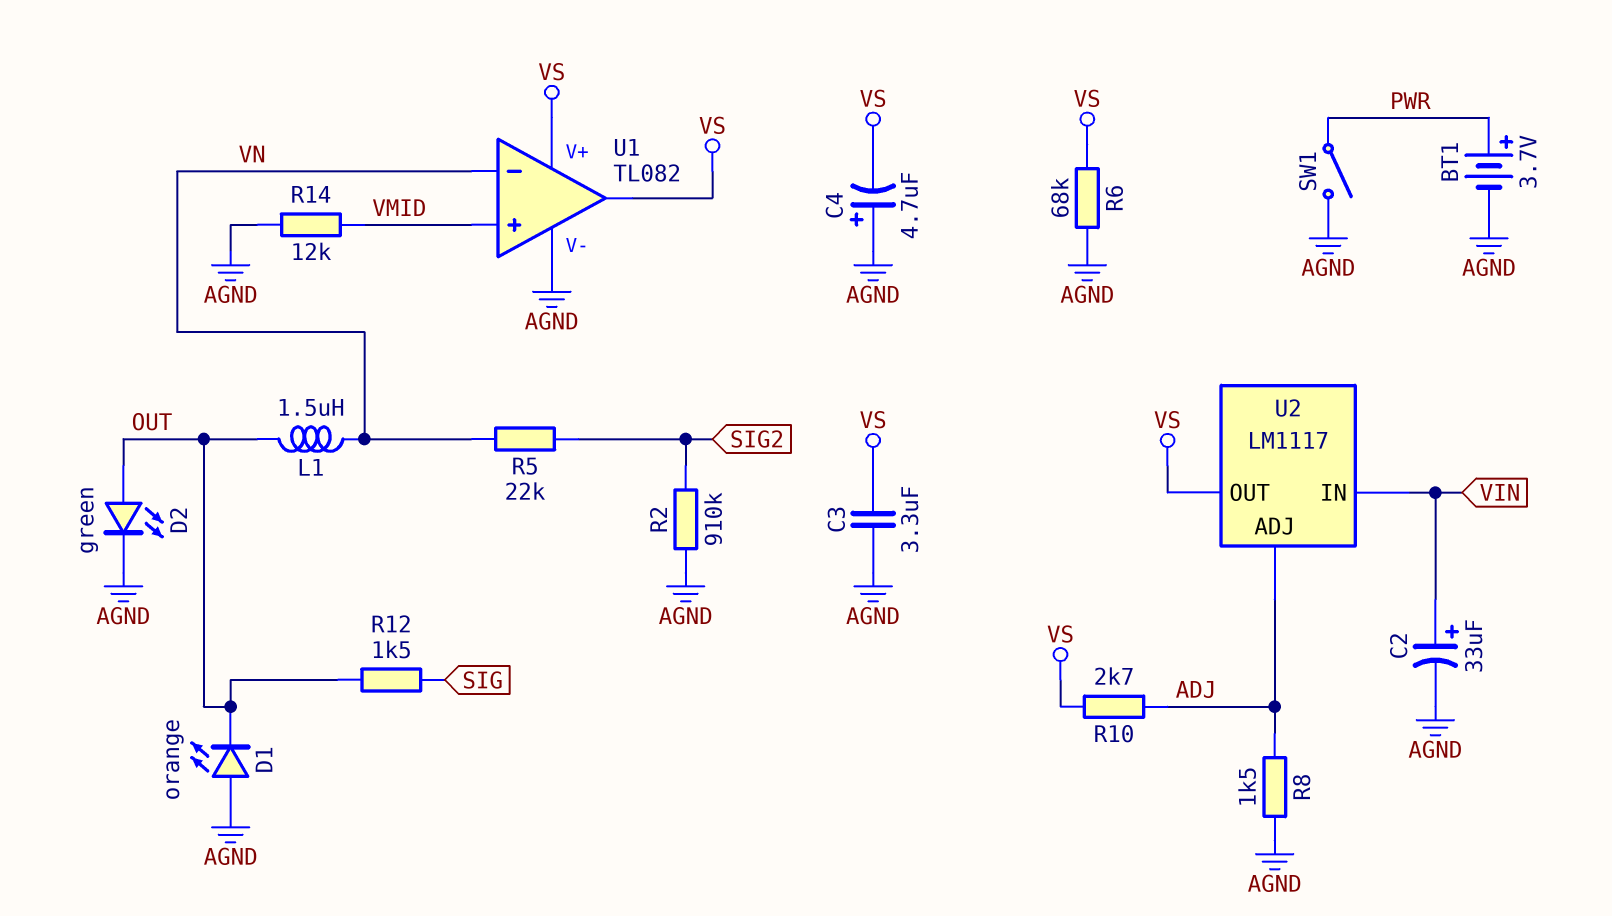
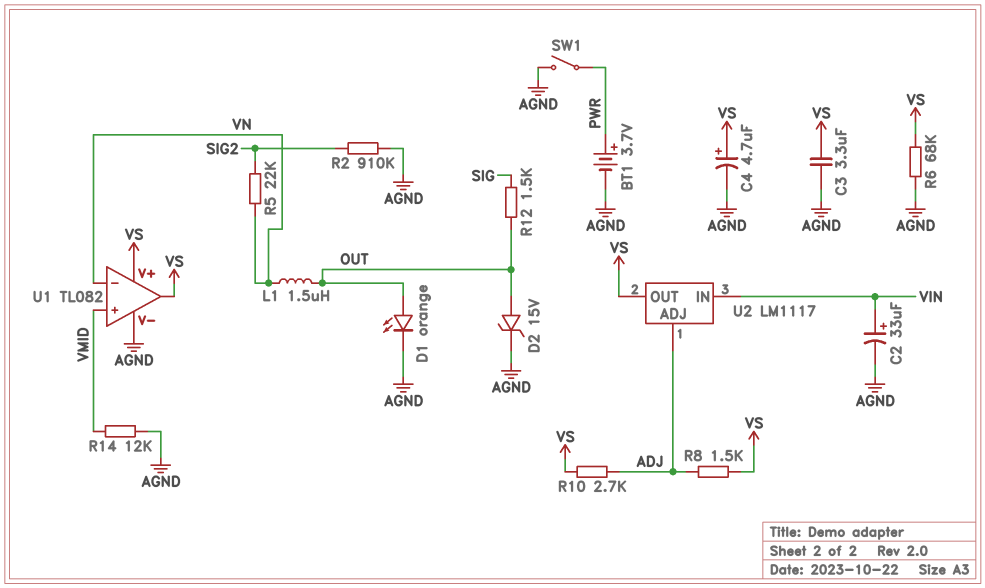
C4: 4.7uF (plus AGND, minus VS) -> 4.7uF (plus VS, minus AGND)
D1: LED orange (A AGND, K OUT) -> LED orange (A OUT, K AGND)
D2: LED green (A OUT, K AGND) -> zener 15V (A OUT, K AGND)
R8: 1.5k (ADJ, AGND) -> 1.5k (ADJ, VS)

